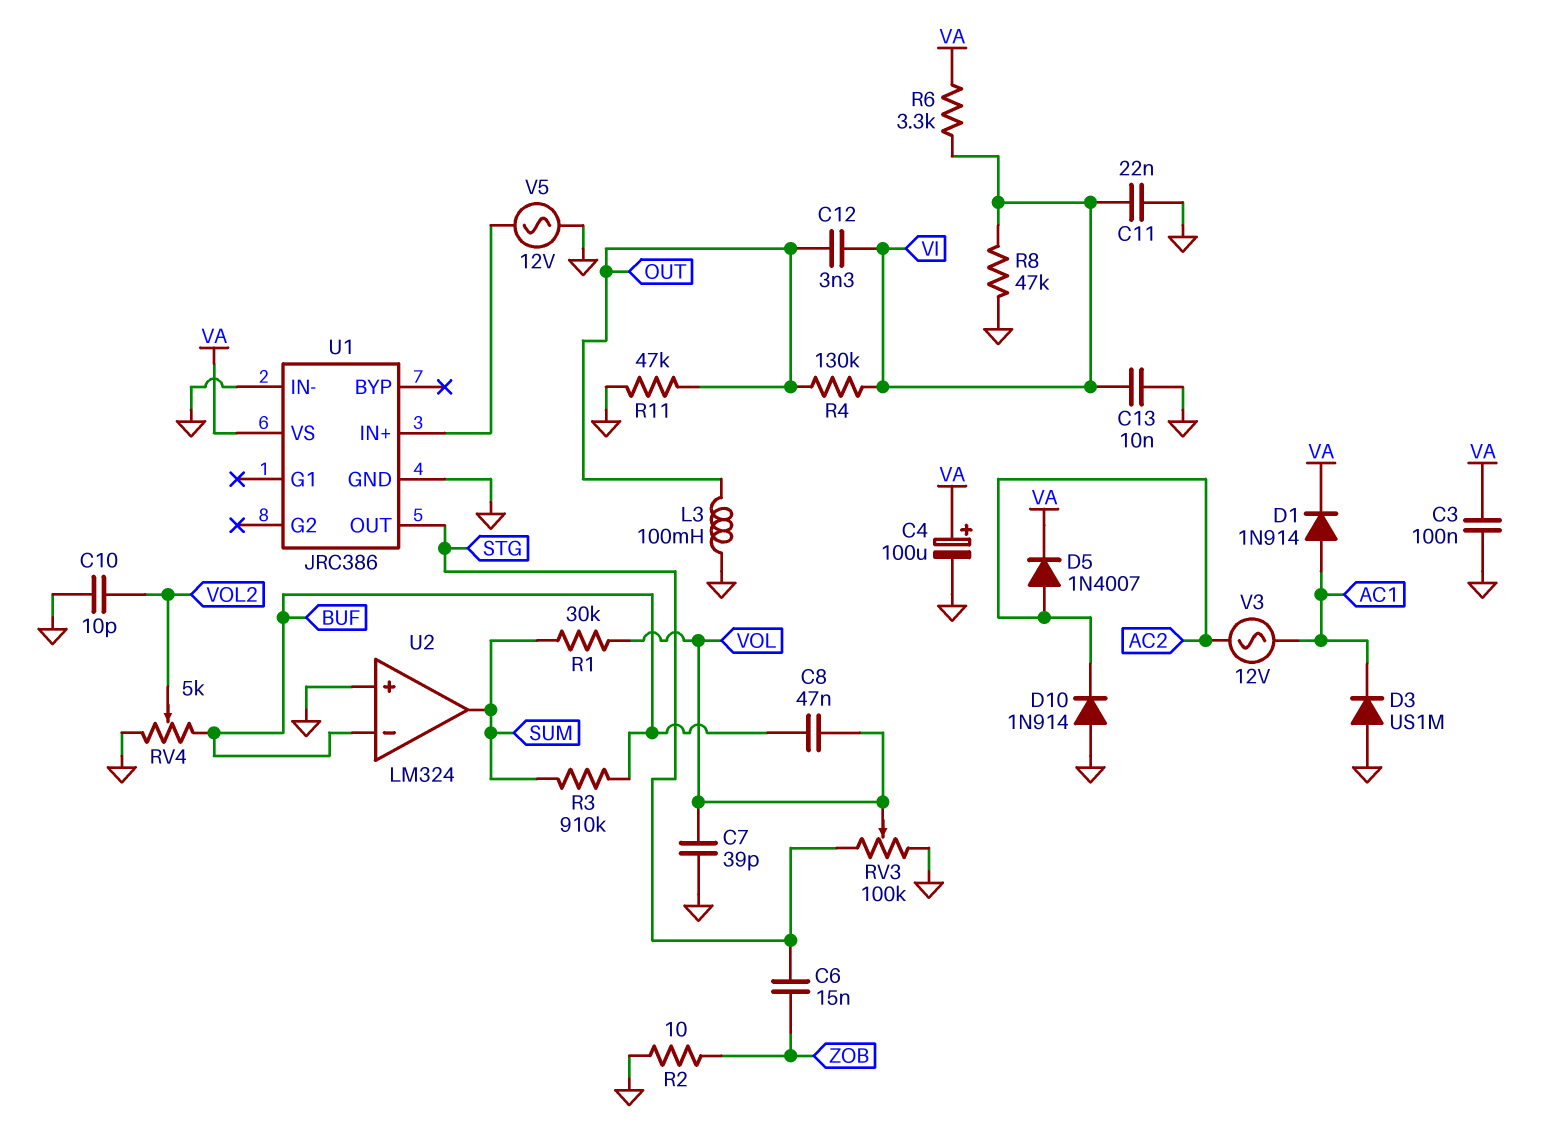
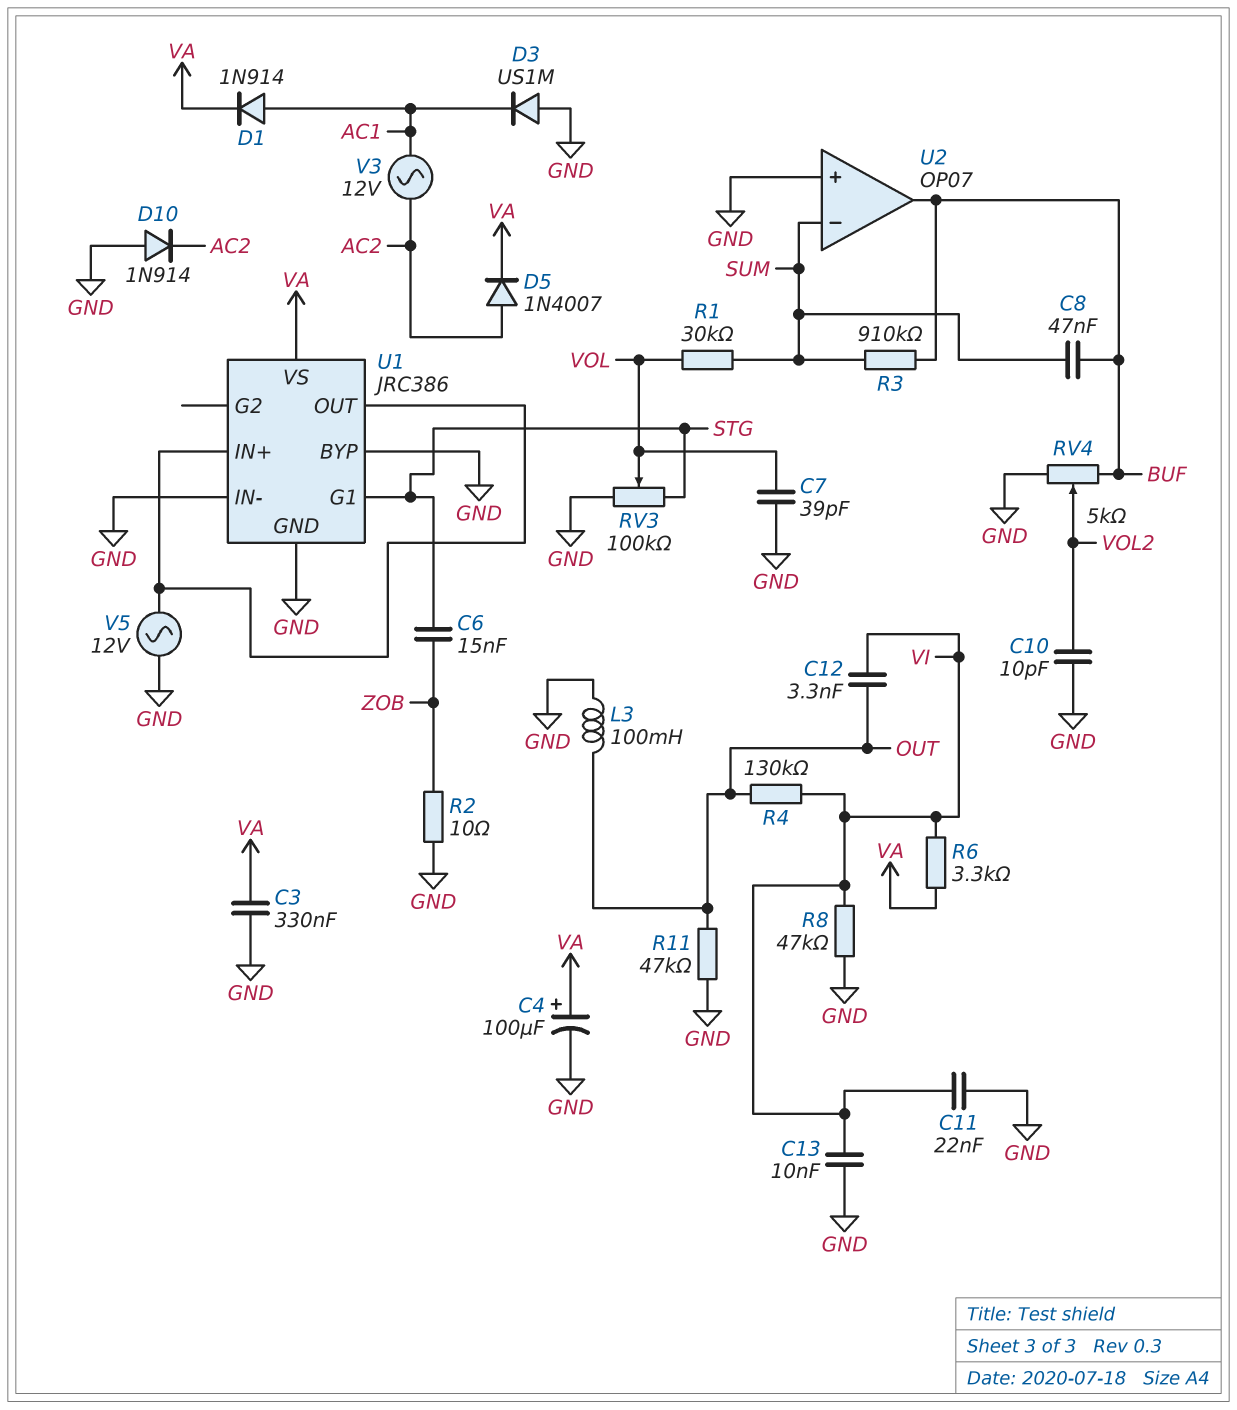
C3: 100nF (GND, VA) -> 330nF (GND, VA)
C8: 47nF (BUF, VOL) -> 47nF (BUF, SUM)
U1 pin BYP: none -> GND
U1 pin G1: none -> STG
U1 pin OUT: STG -> U1/IN+
U2: LM324 -> OP07
U2 pin in-: BUF -> SUM
U2 pin out: SUM -> BUF

